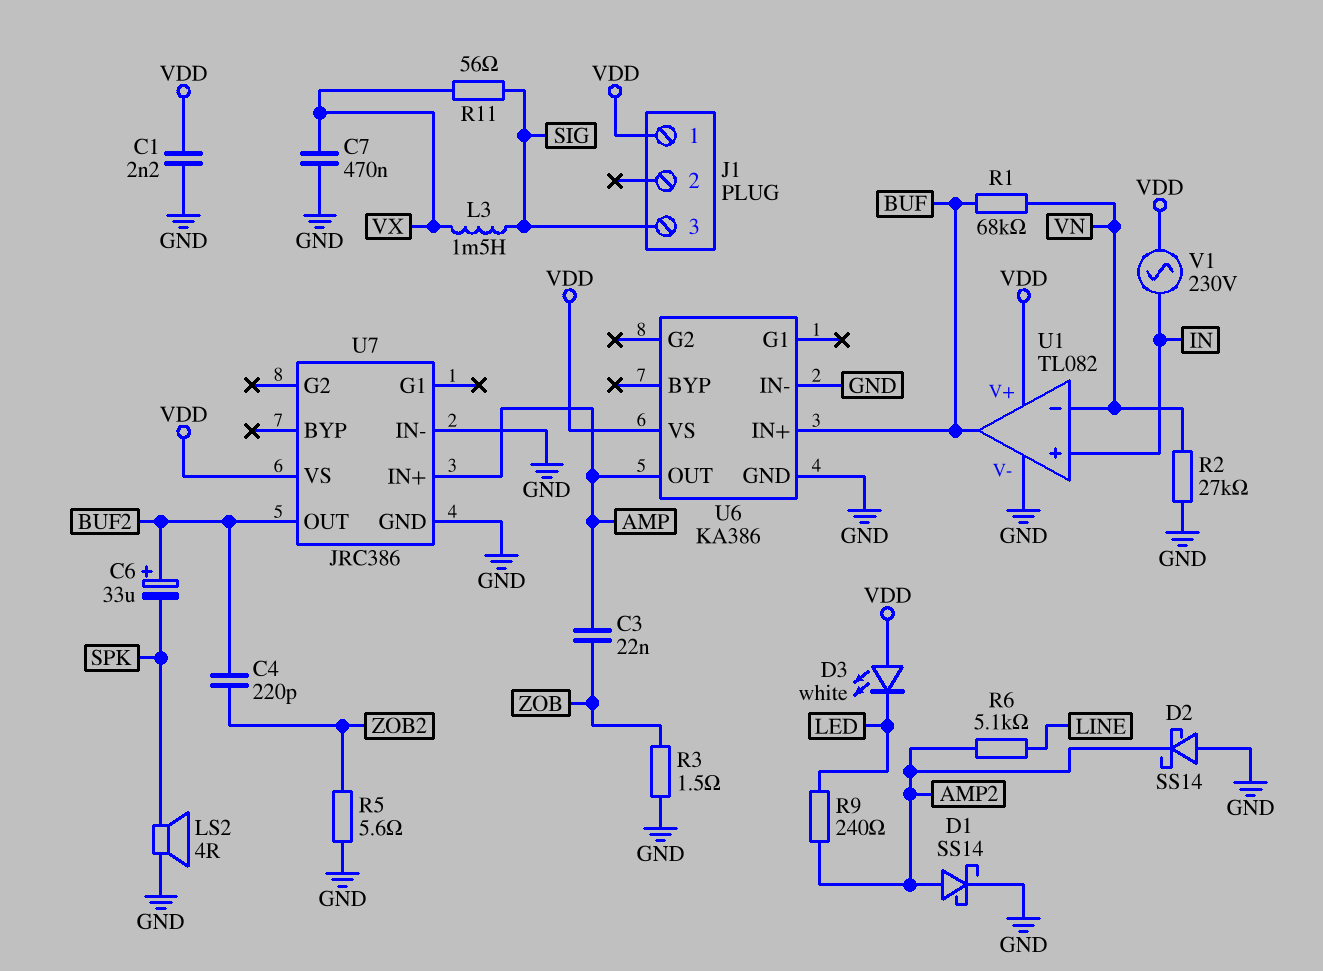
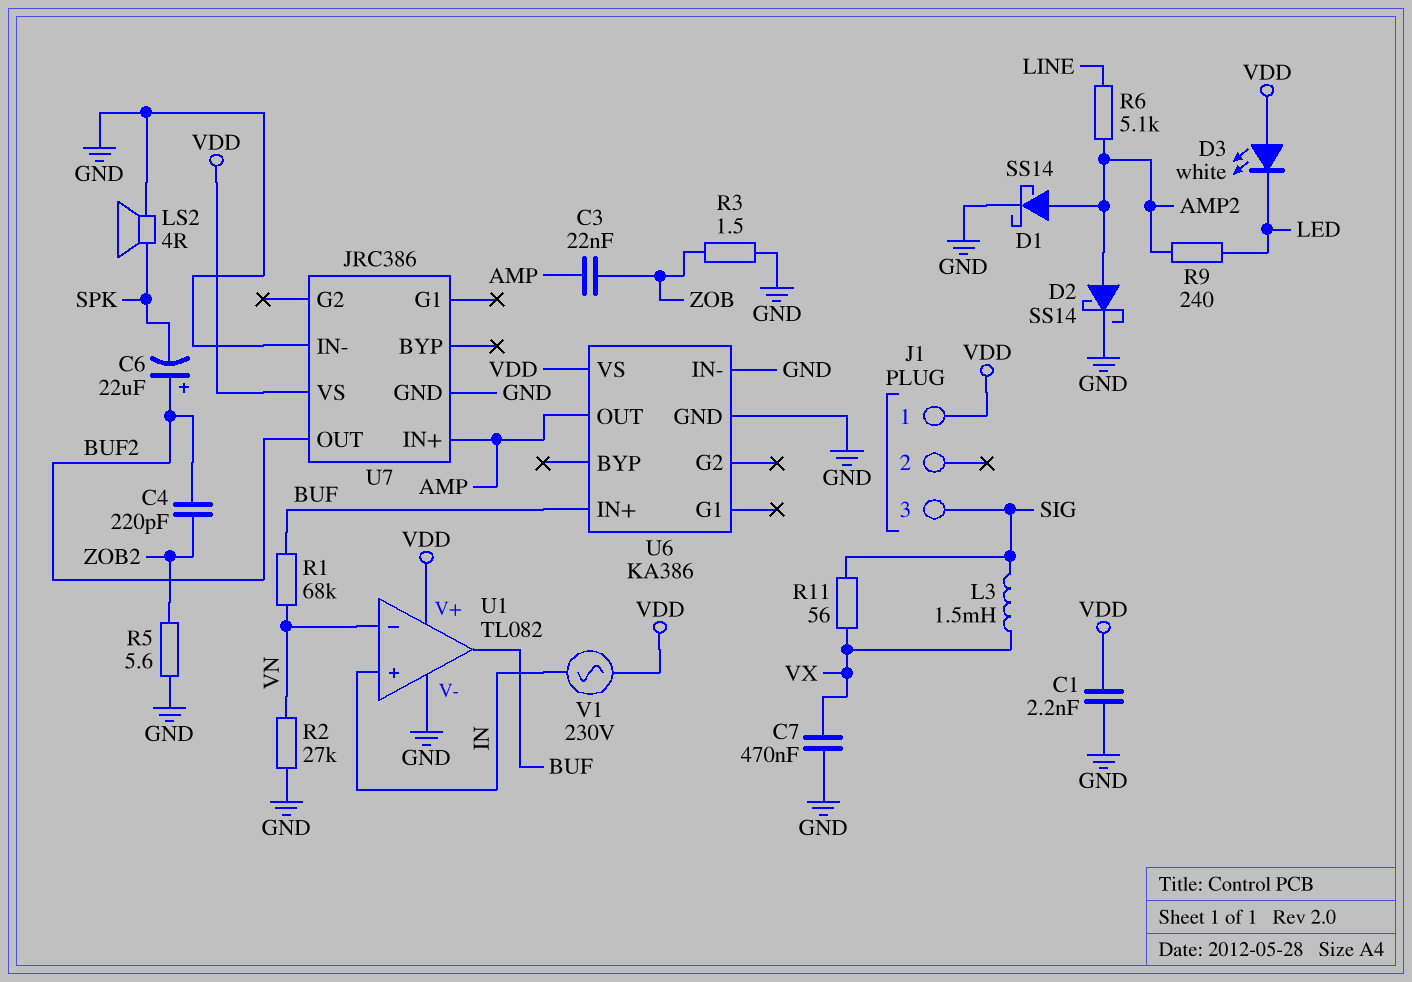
C6: 33uF (plus BUF2, minus SPK) -> 22uF (plus BUF2, minus SPK)
D2: schottky SS14 (A GND, K AMP2) -> schottky SS14 (A AMP2, K GND)

